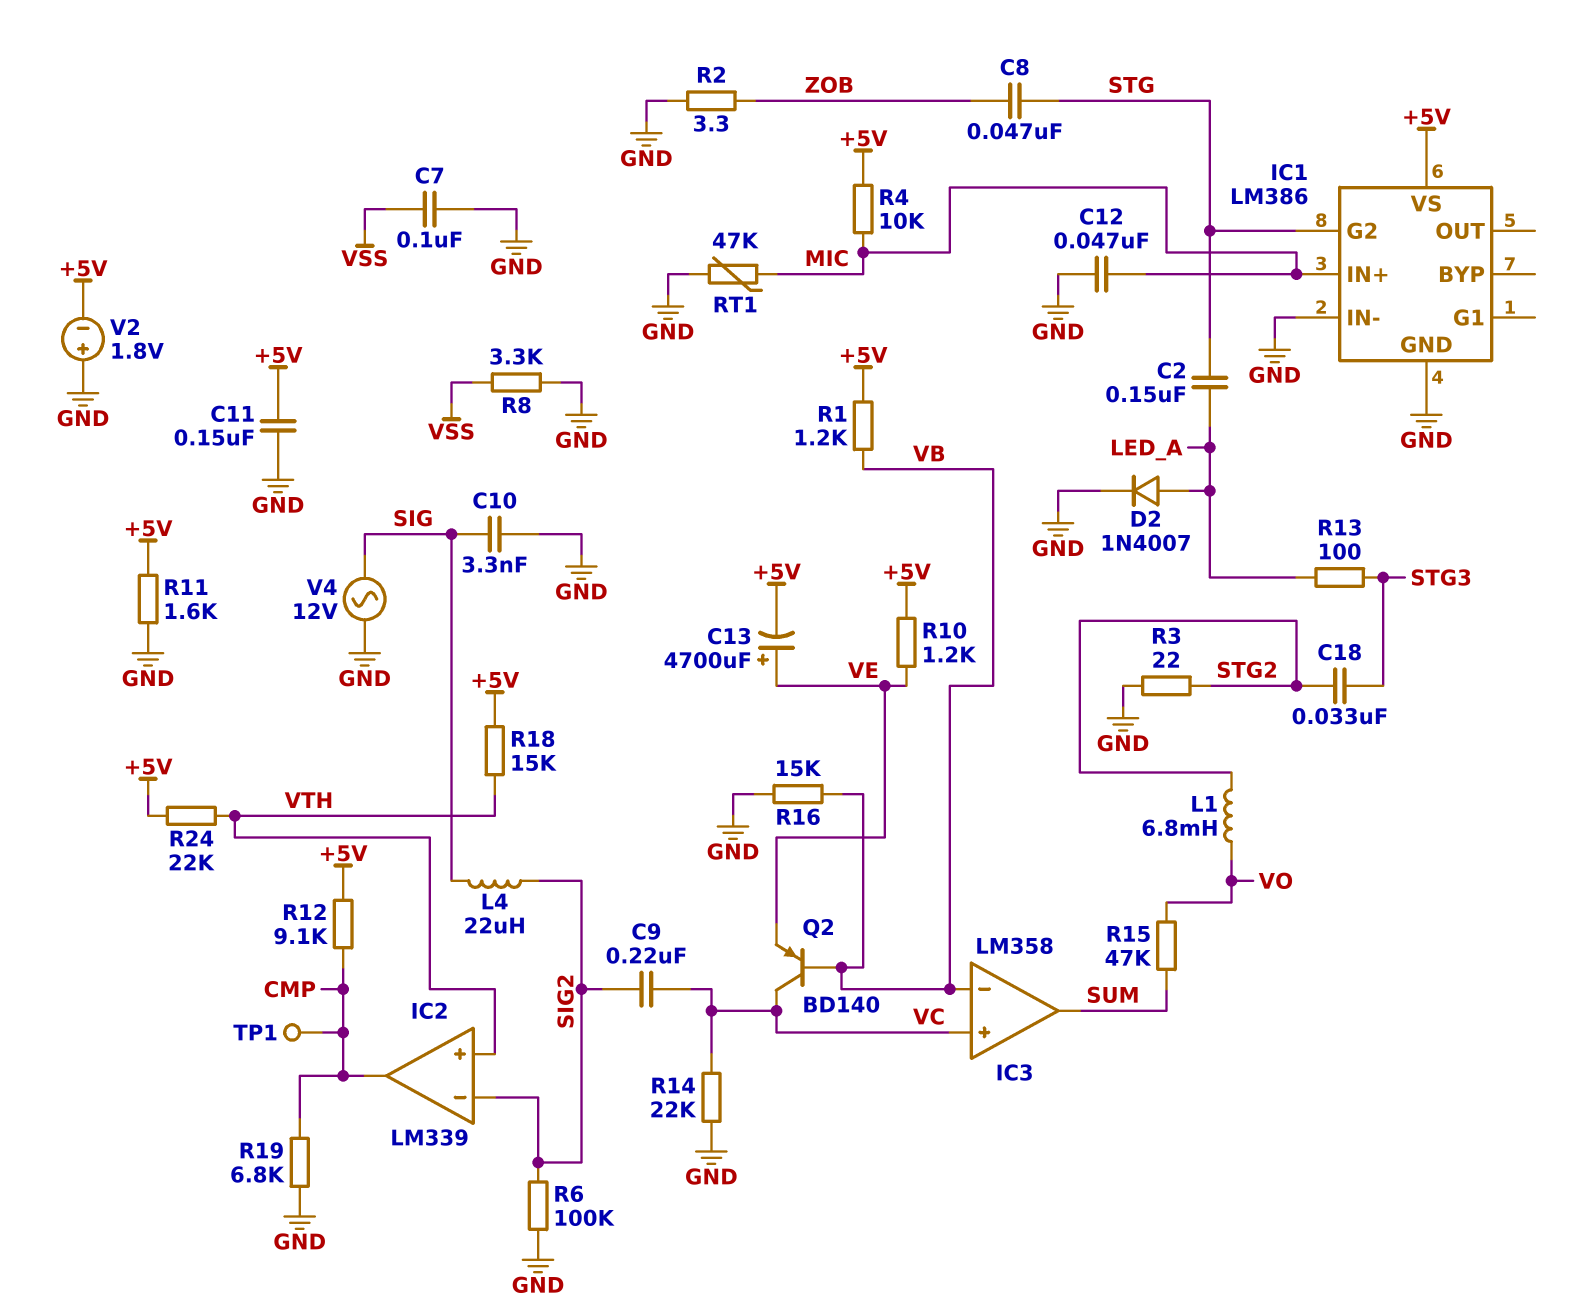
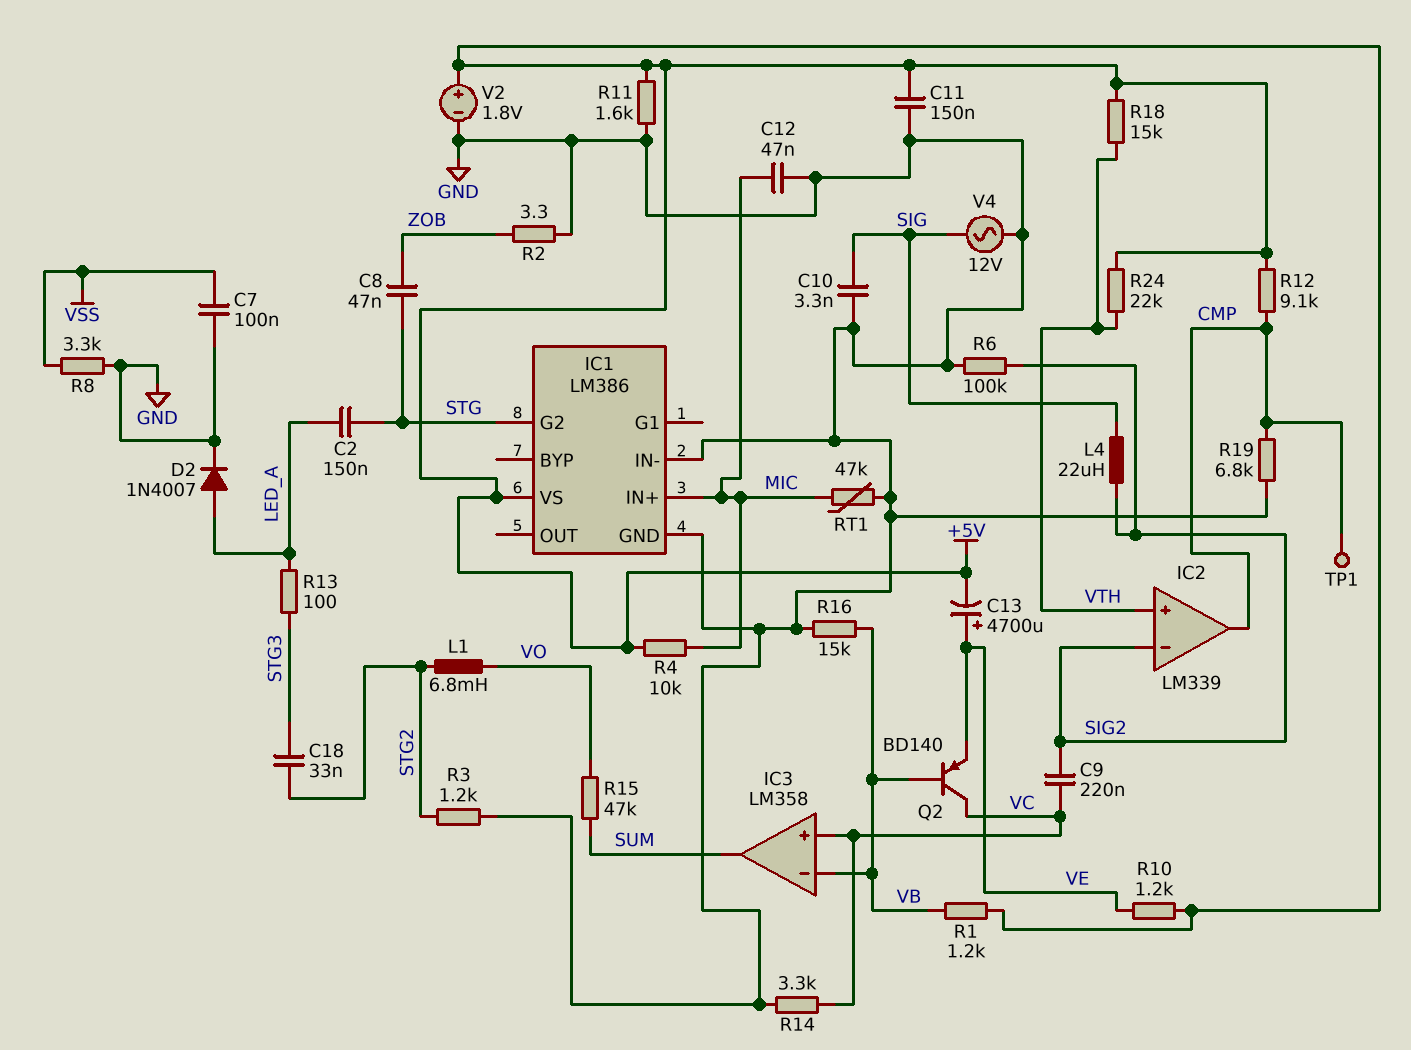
R3: 22 (GND, STG2) -> 1.2k (GND, STG2)
R14: 22k (GND, VC) -> 3.3k (GND, VC)
V2: 1.8V (plus GND, minus +5V) -> 1.8V (plus +5V, minus GND)

